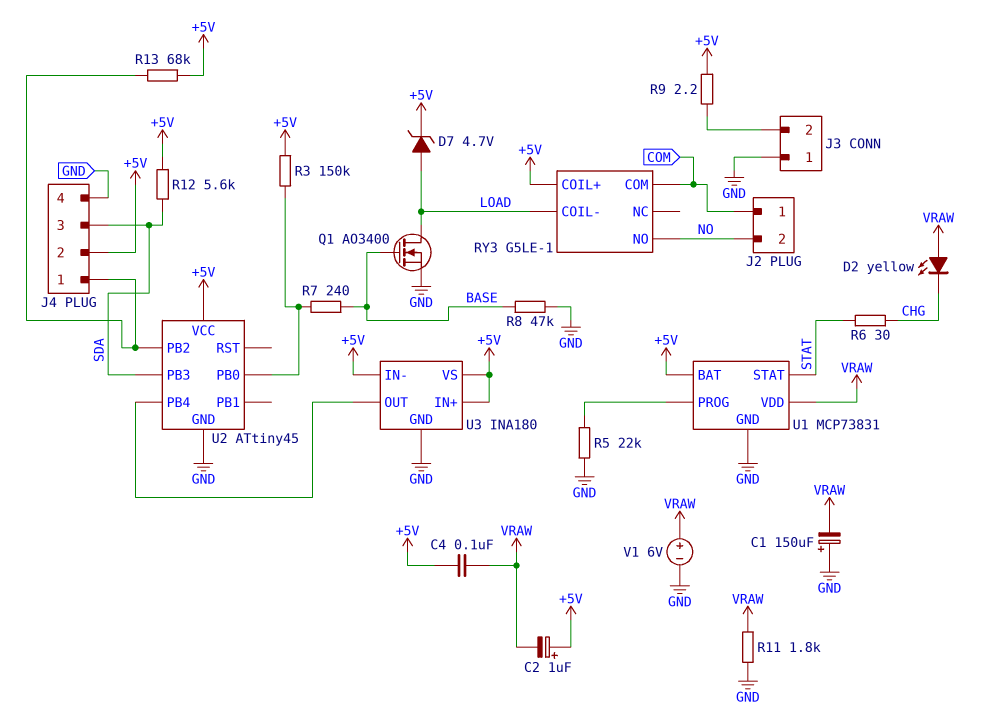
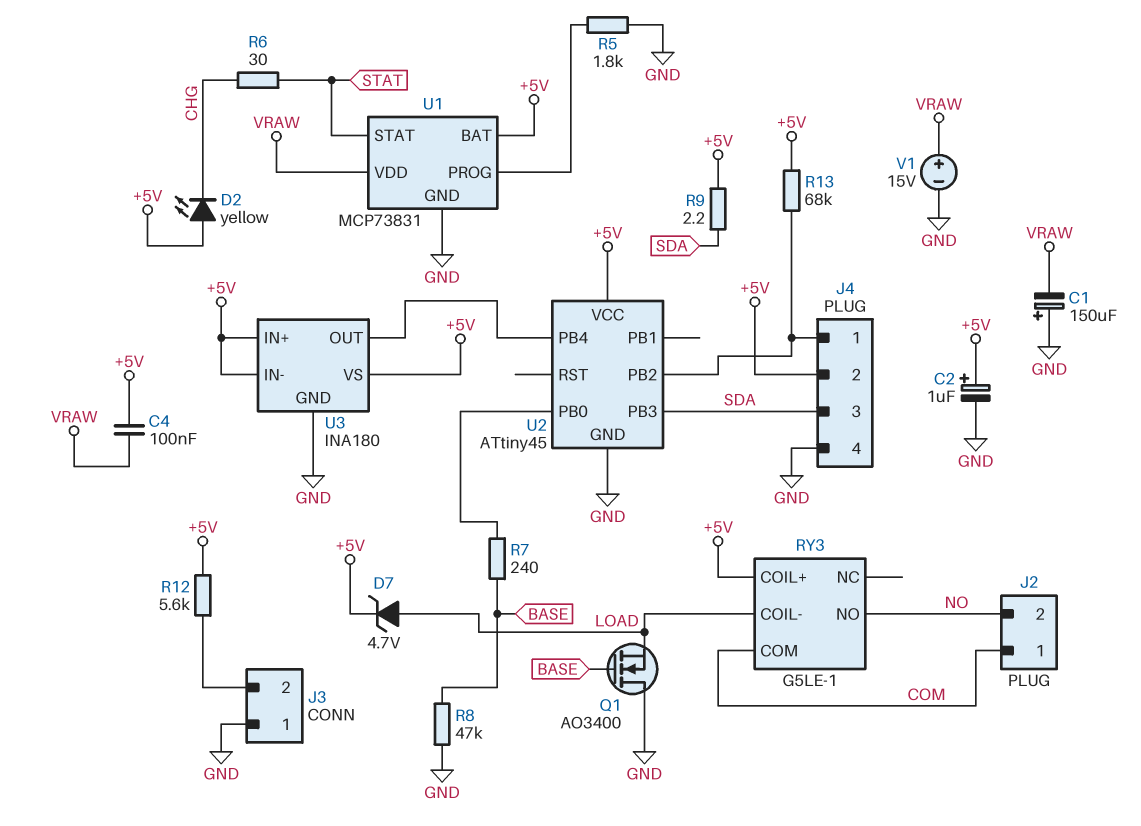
C2: 1uF (plus +5V, minus VRAW) -> 1uF (plus +5V, minus GND)
D2: LED yellow (A VRAW, K CHG) -> LED yellow (A +5V, K CHG)
Q1: NMOS AO3400 (G BASE, D LOAD, S GND) -> NMOS AO3400 (G BASE, D GND, S LOAD)
R3: 150k (+5V, U2/PB0) -> none
R5: 22k (GND, U1/PROG) -> 1.8k (GND, U1/PROG)
R9: 2.2 (+5V, J3/2) -> 2.2 (+5V, SDA)
R11: 1.8k (GND, VRAW) -> none
R12: 5.6k (+5V, SDA) -> 5.6k (+5V, J3/2)
V1: 6V (plus VRAW, minus GND) -> 15V (plus VRAW, minus GND)

